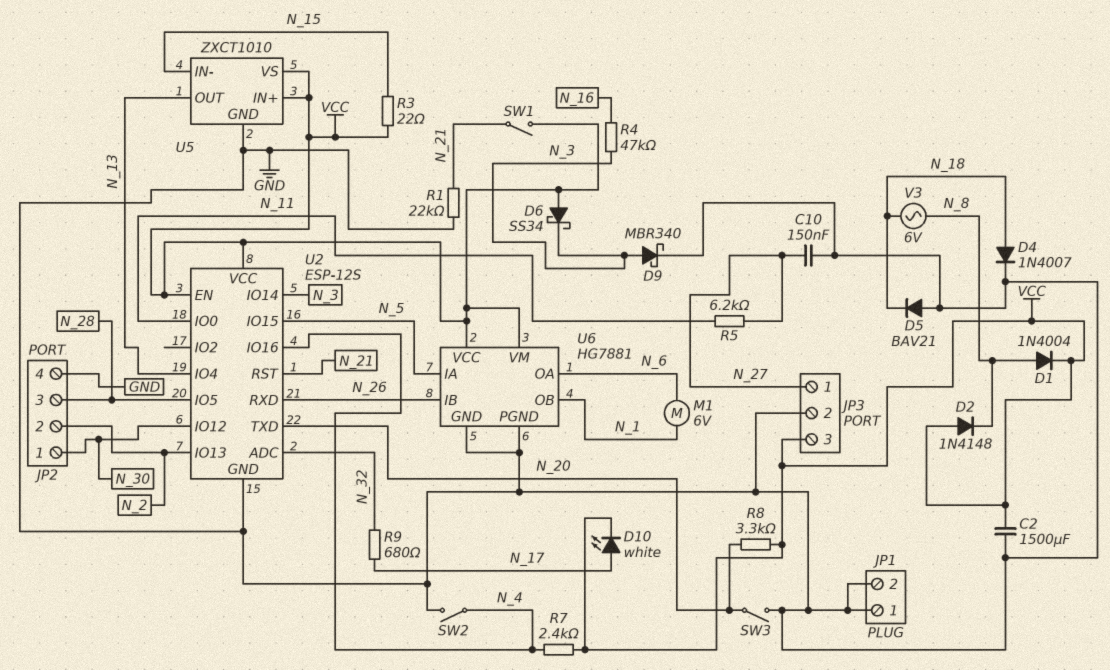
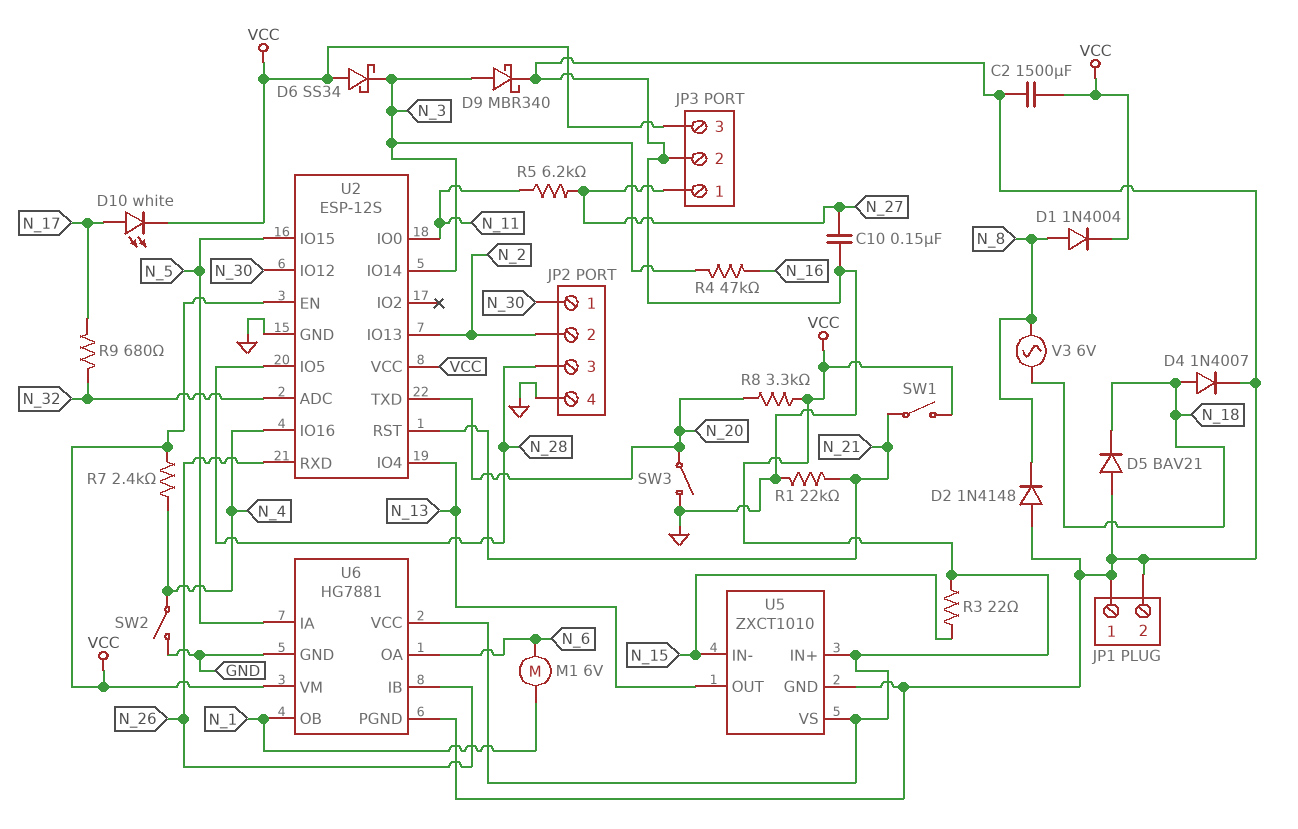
D2: diode 1N4148 (A VCC, K N_8) -> diode 1N4148 (A GND, K N_8)

